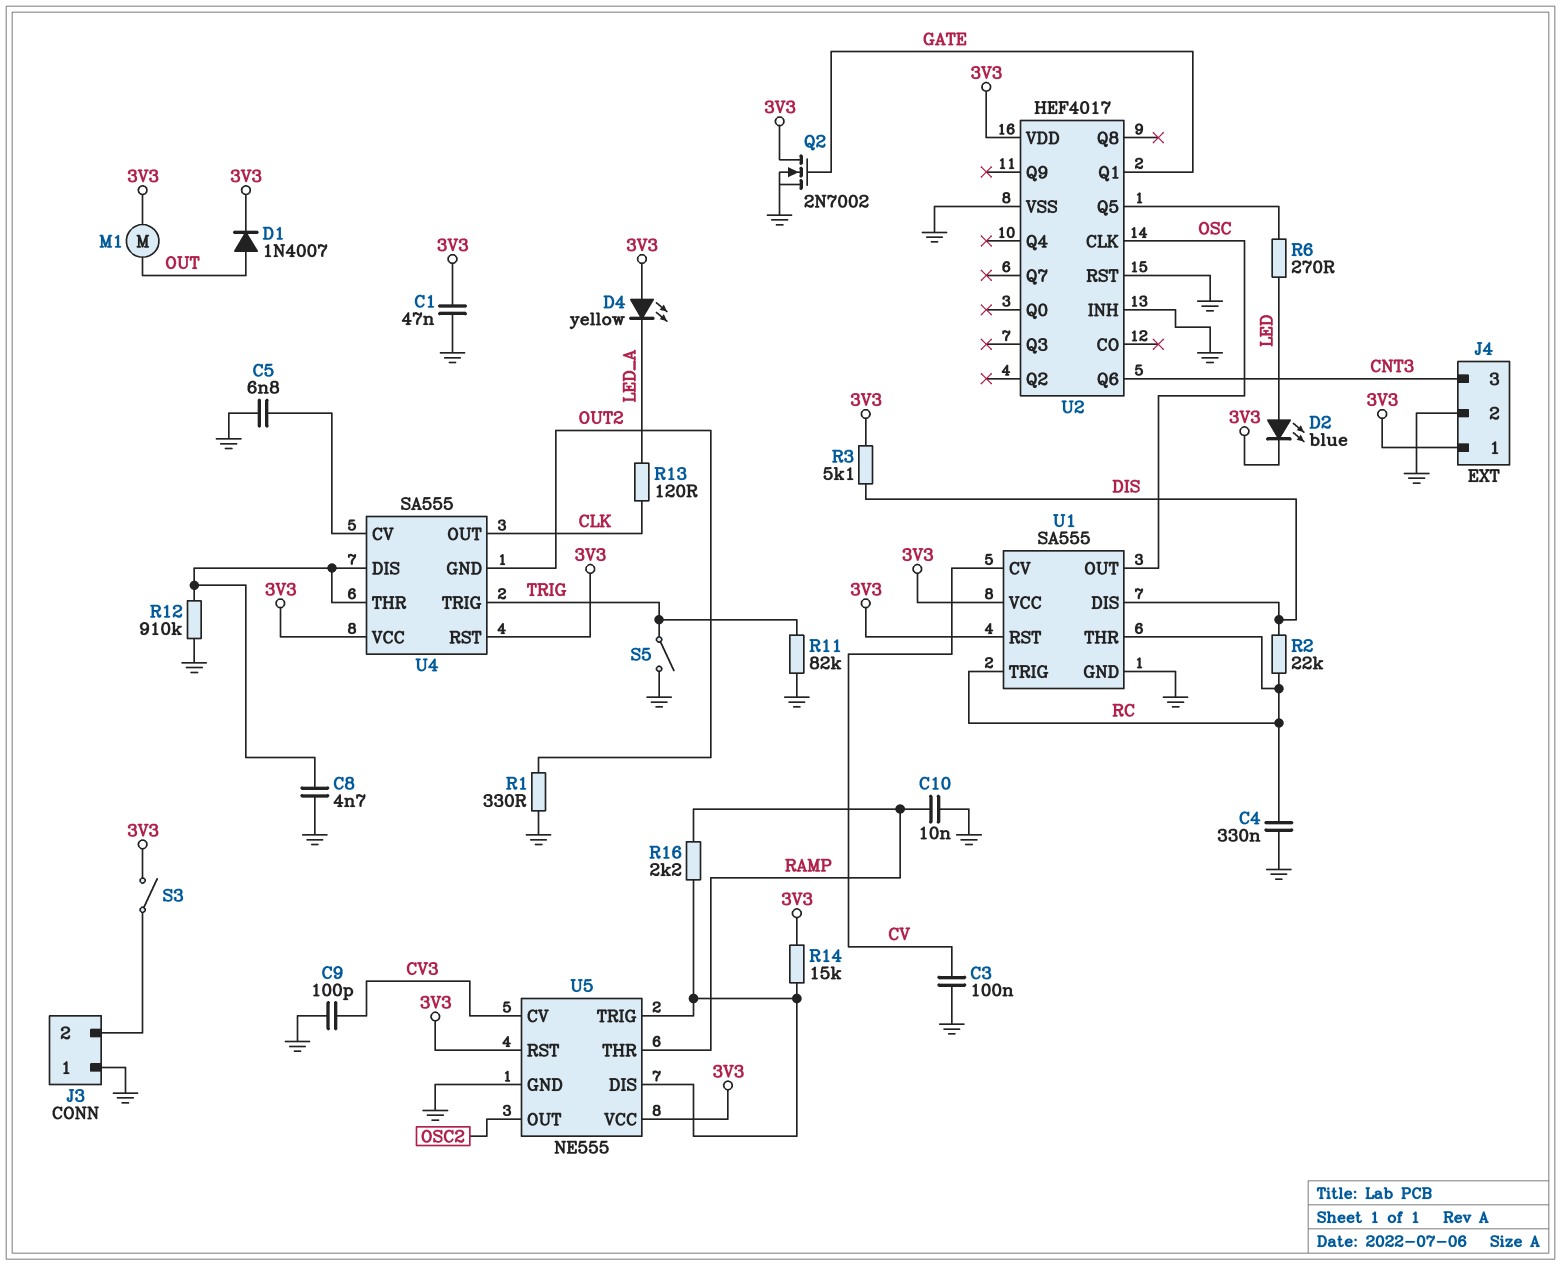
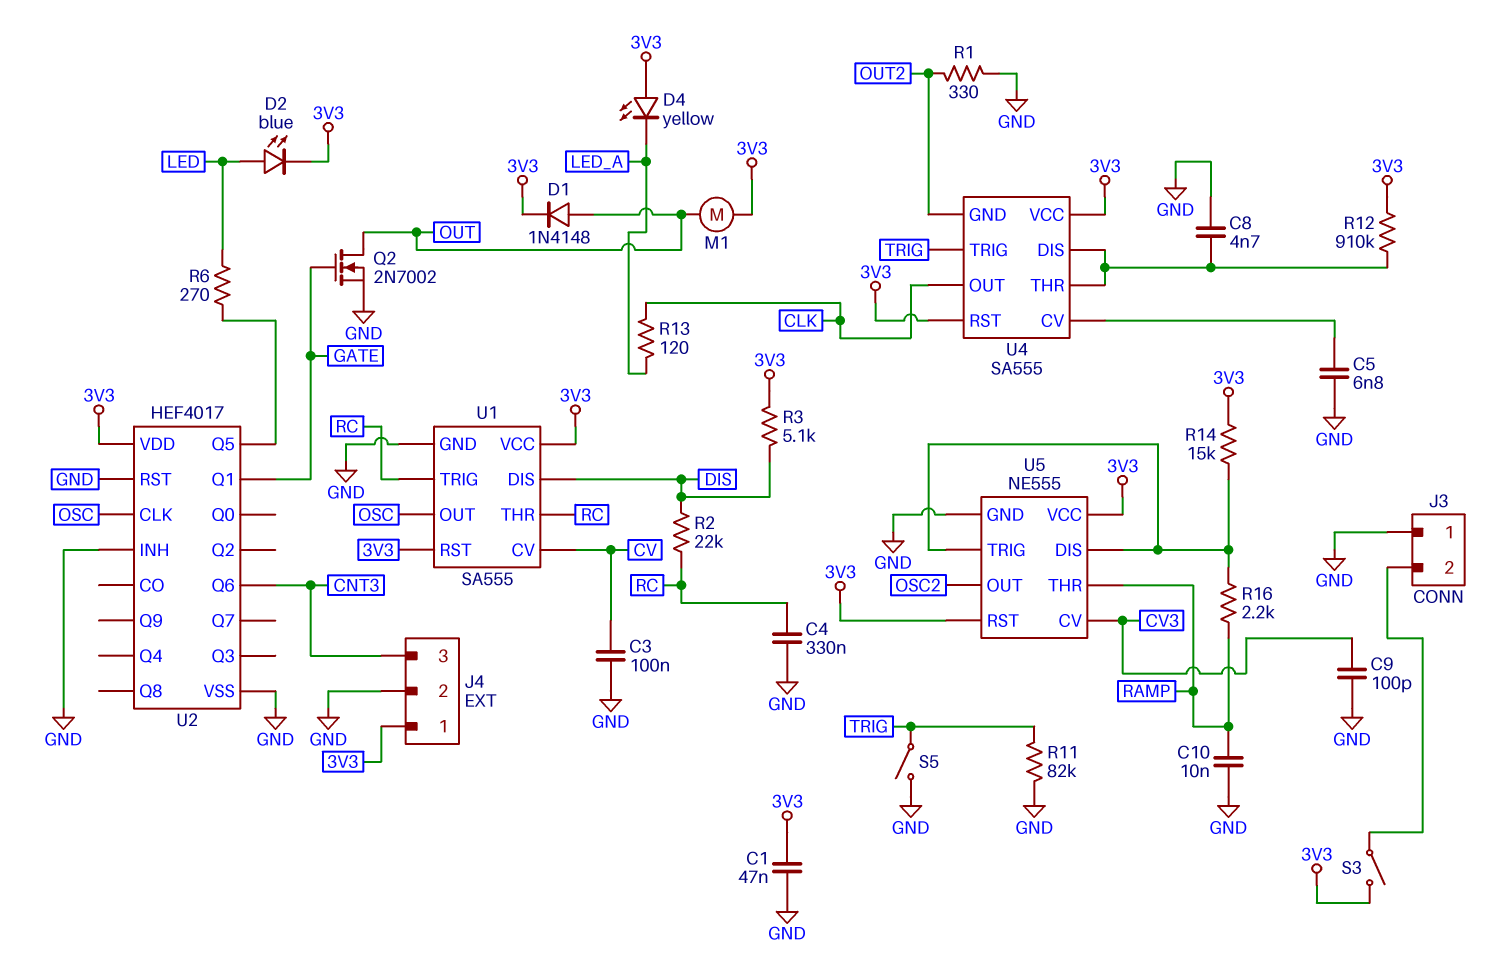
D1: diode 1N4007 (A OUT, K 3V3) -> diode 1N4148 (A OUT, K 3V3)
Q2: NMOS 2N7002 (G GATE, D 3V3, S GND) -> NMOS 2N7002 (G GATE, D OUT, S GND)
R12: 910k (GND, U4/DIS) -> 910k (3V3, U4/DIS)

